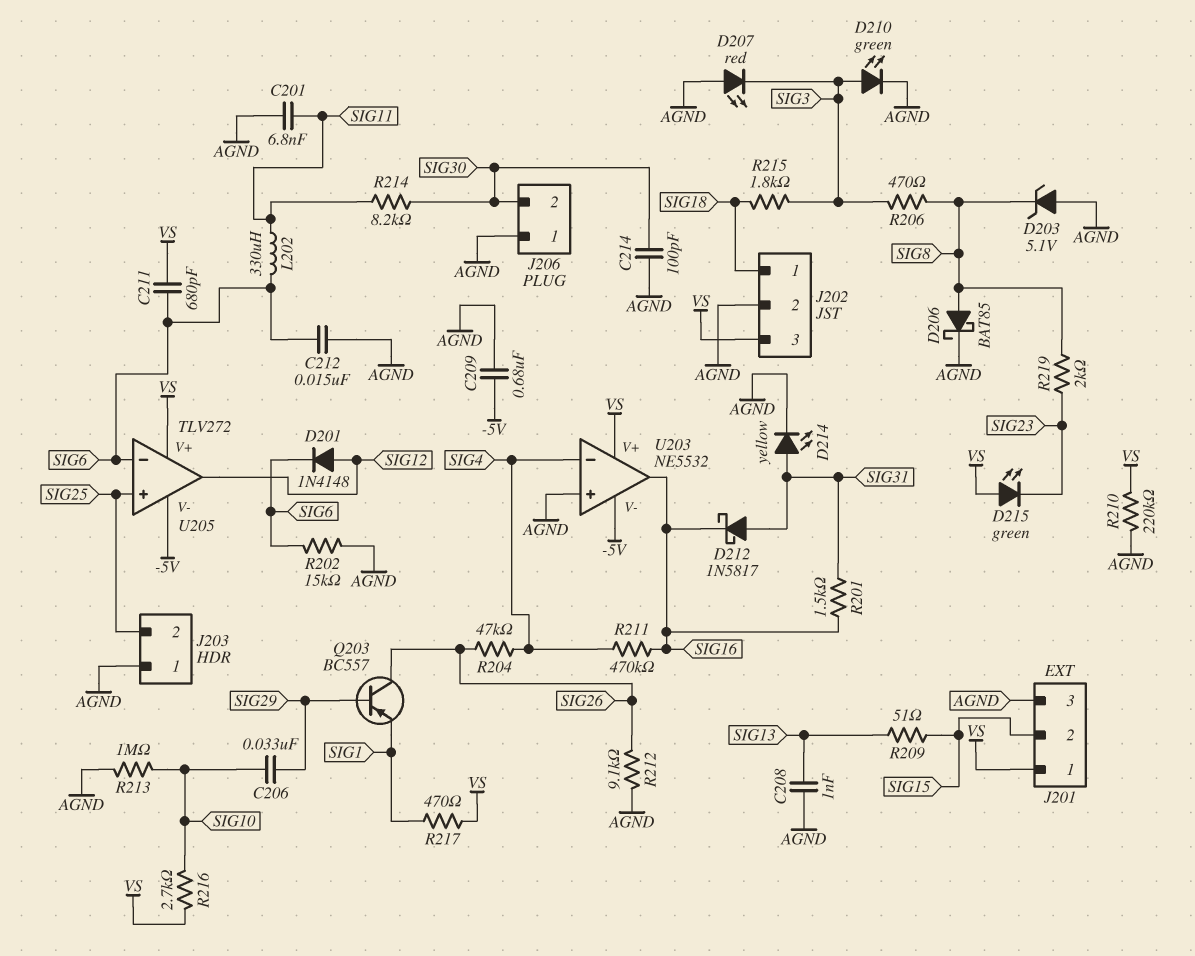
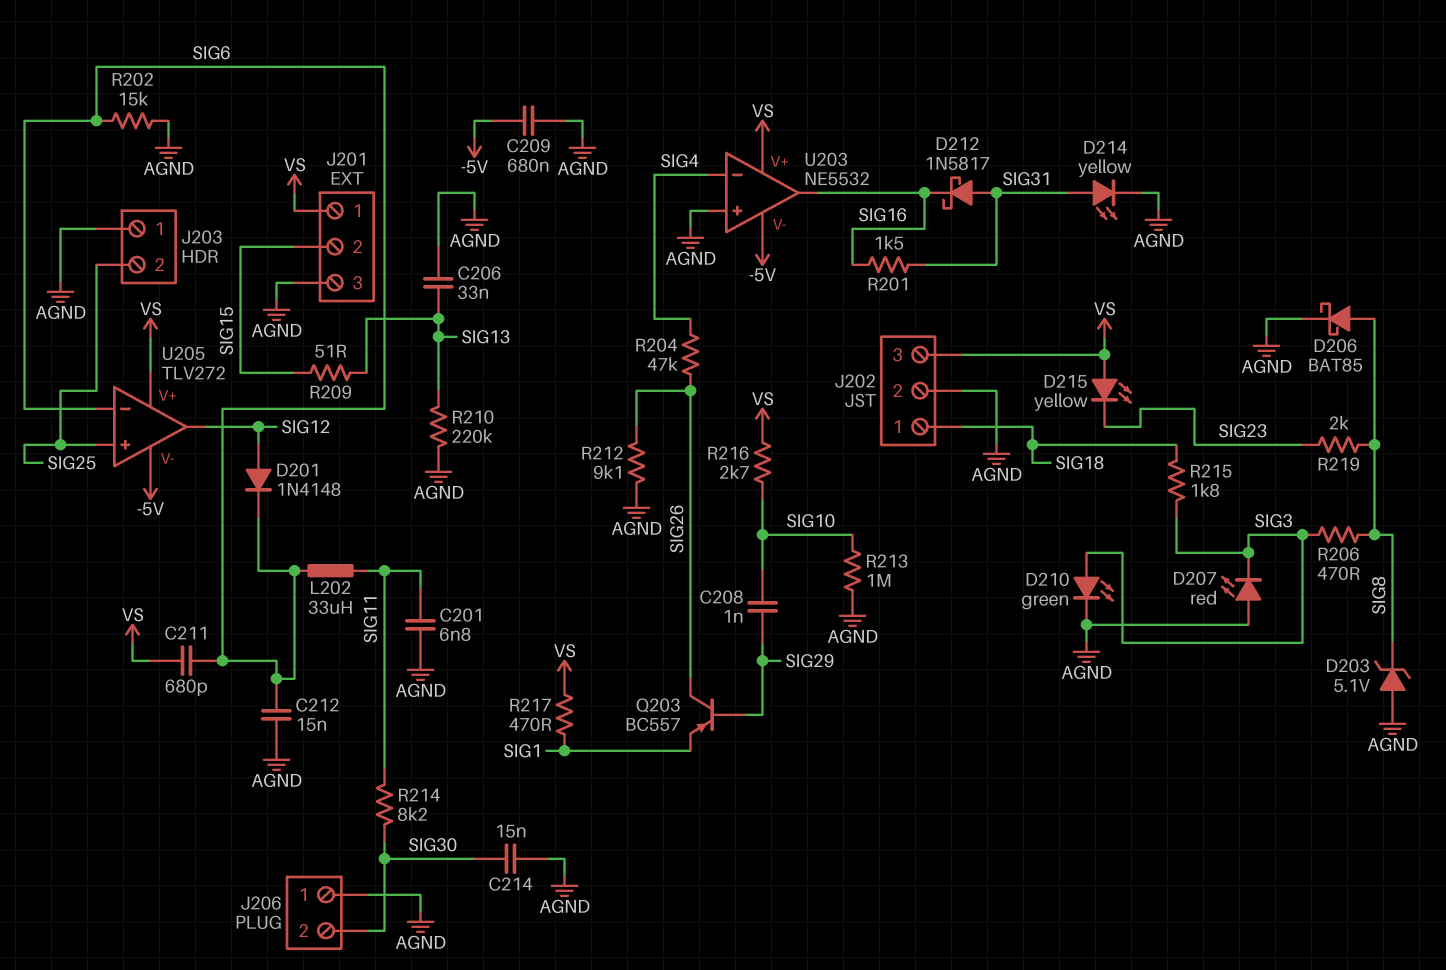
C206: 33nF (SIG10, SIG29) -> 33nF (AGND, SIG13)
C208: 1nF (AGND, SIG13) -> 1nF (SIG10, SIG29)
C214: 100pF (AGND, SIG30) -> 15nF (AGND, SIG30)
D215: LED green (A VS, K SIG23) -> LED yellow (A VS, K SIG23)
L202: 330uH (SIG6, SIG11) -> 33uH (SIG6, SIG11)
R210: 220k (AGND, VS) -> 220k (AGND, SIG13)
R211: 470k (SIG4, SIG16) -> none

